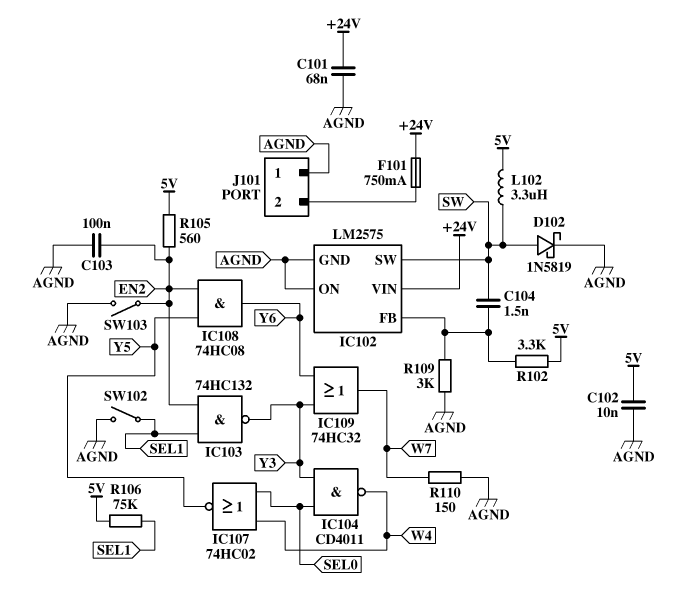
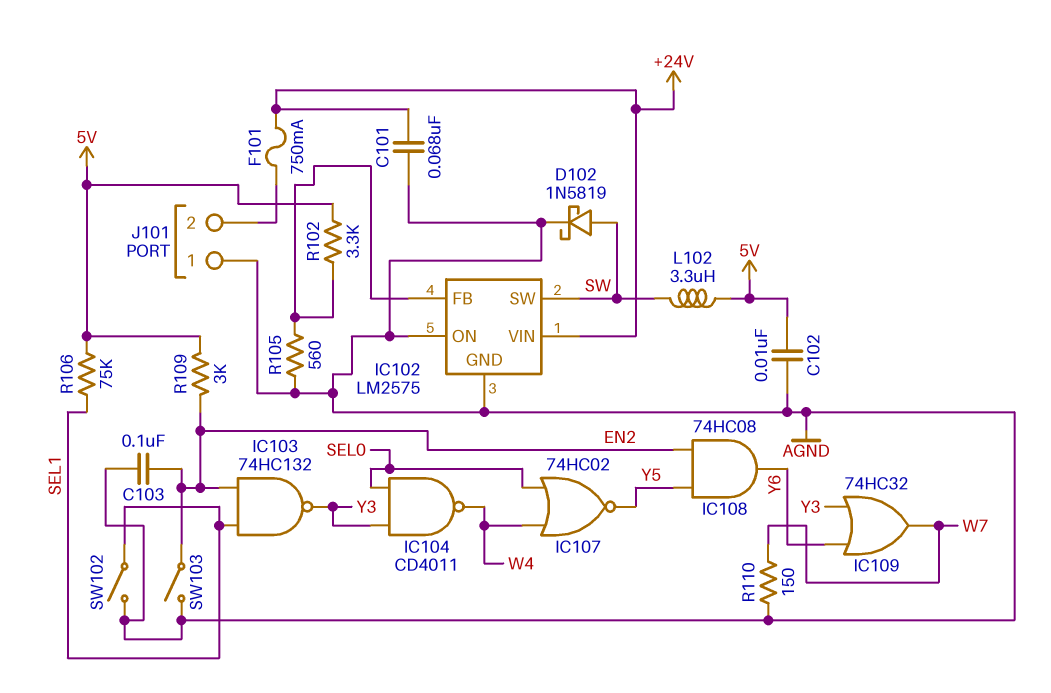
C104: 1.5nF (IC102/FB, SW) -> none
R105: 560 (5V, EN2) -> 560 (AGND, IC102/FB)
R109: 3k (AGND, IC102/FB) -> 3k (5V, EN2)

